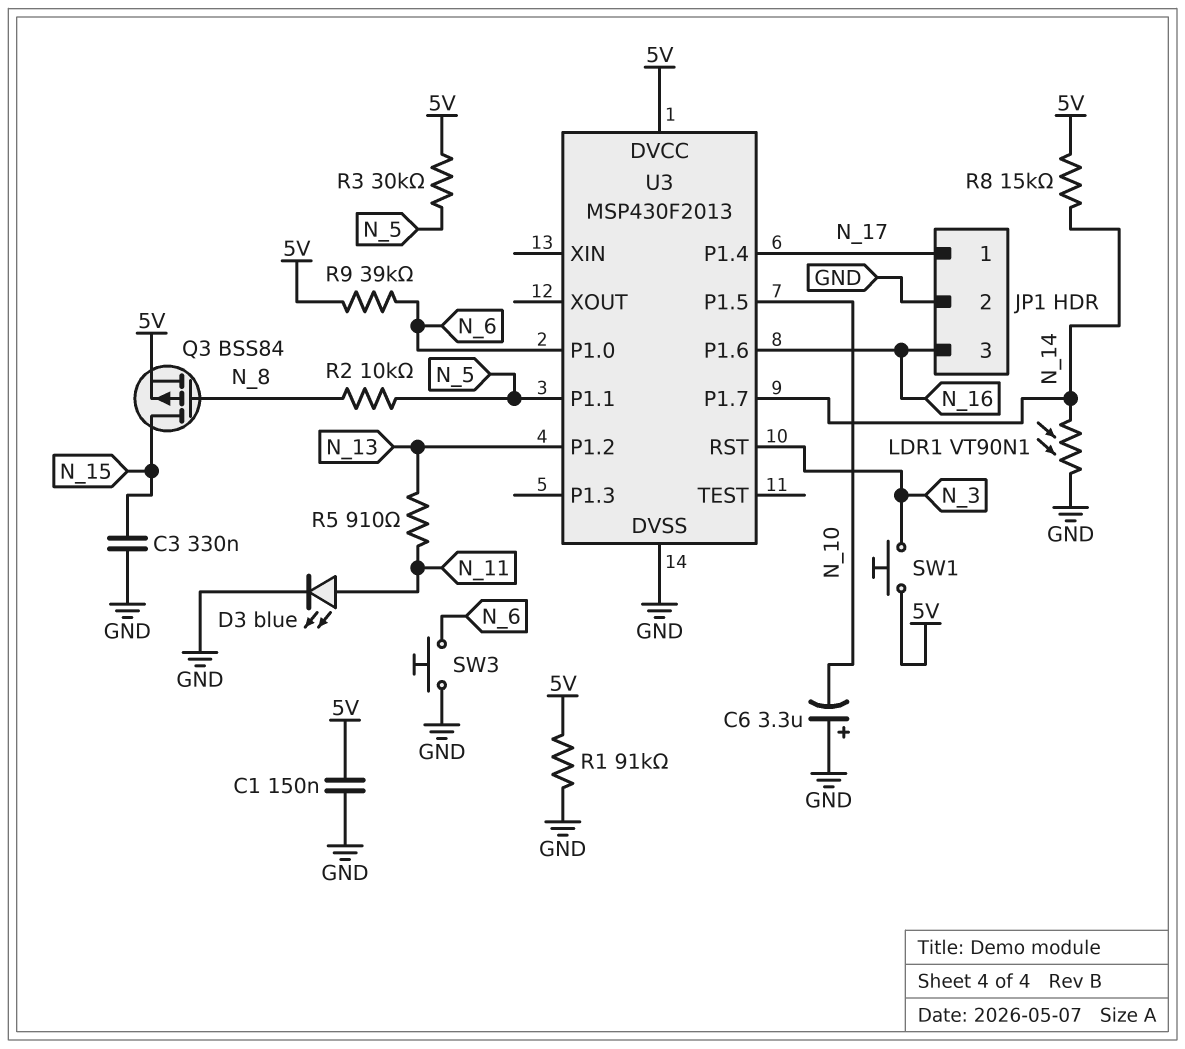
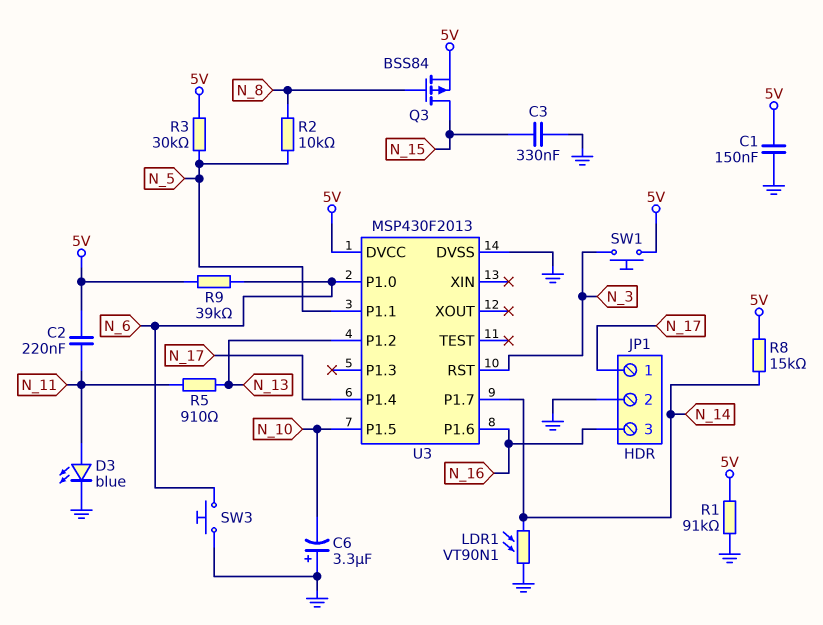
C2: none -> 220nF (5V, N_11)

